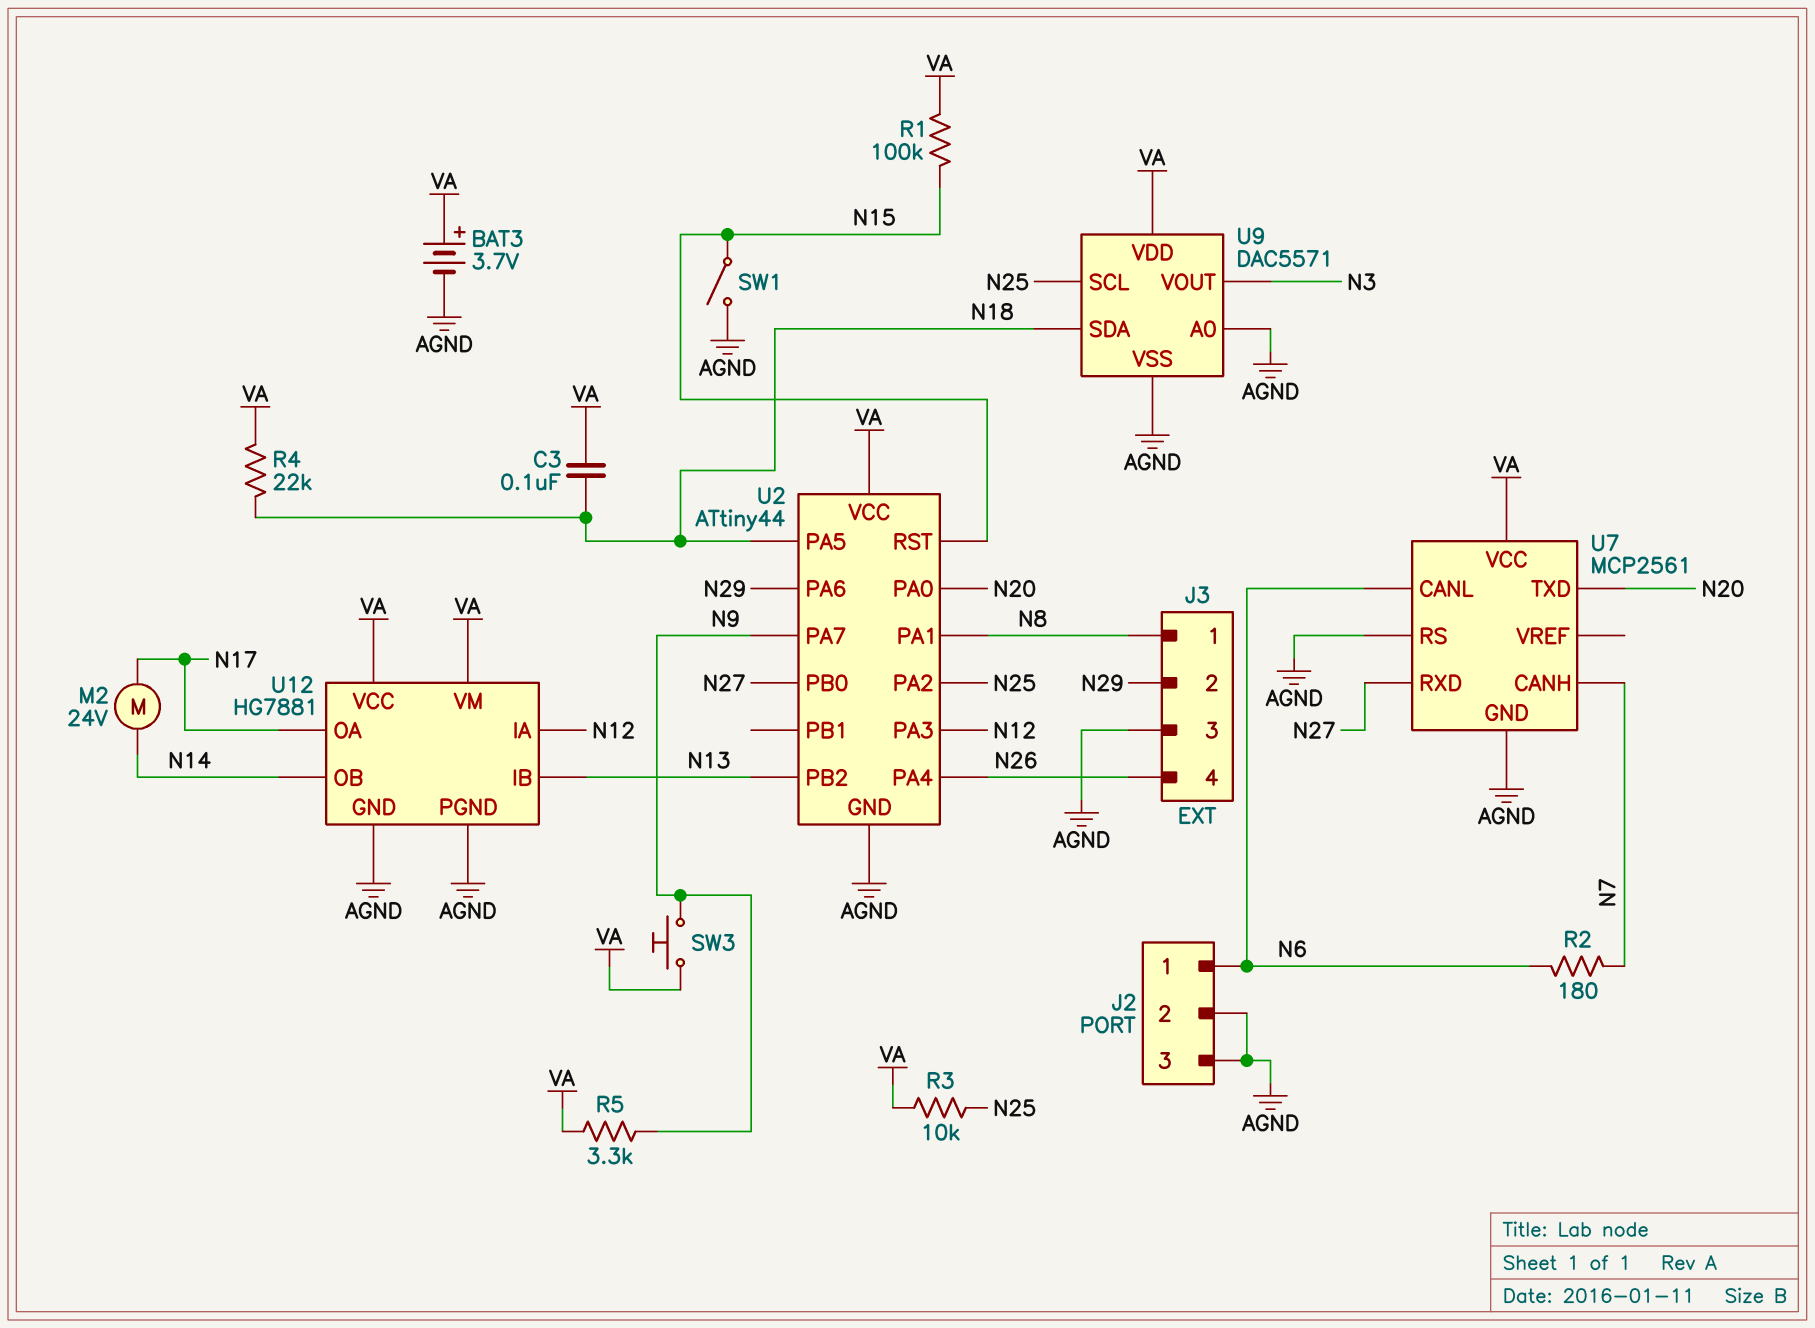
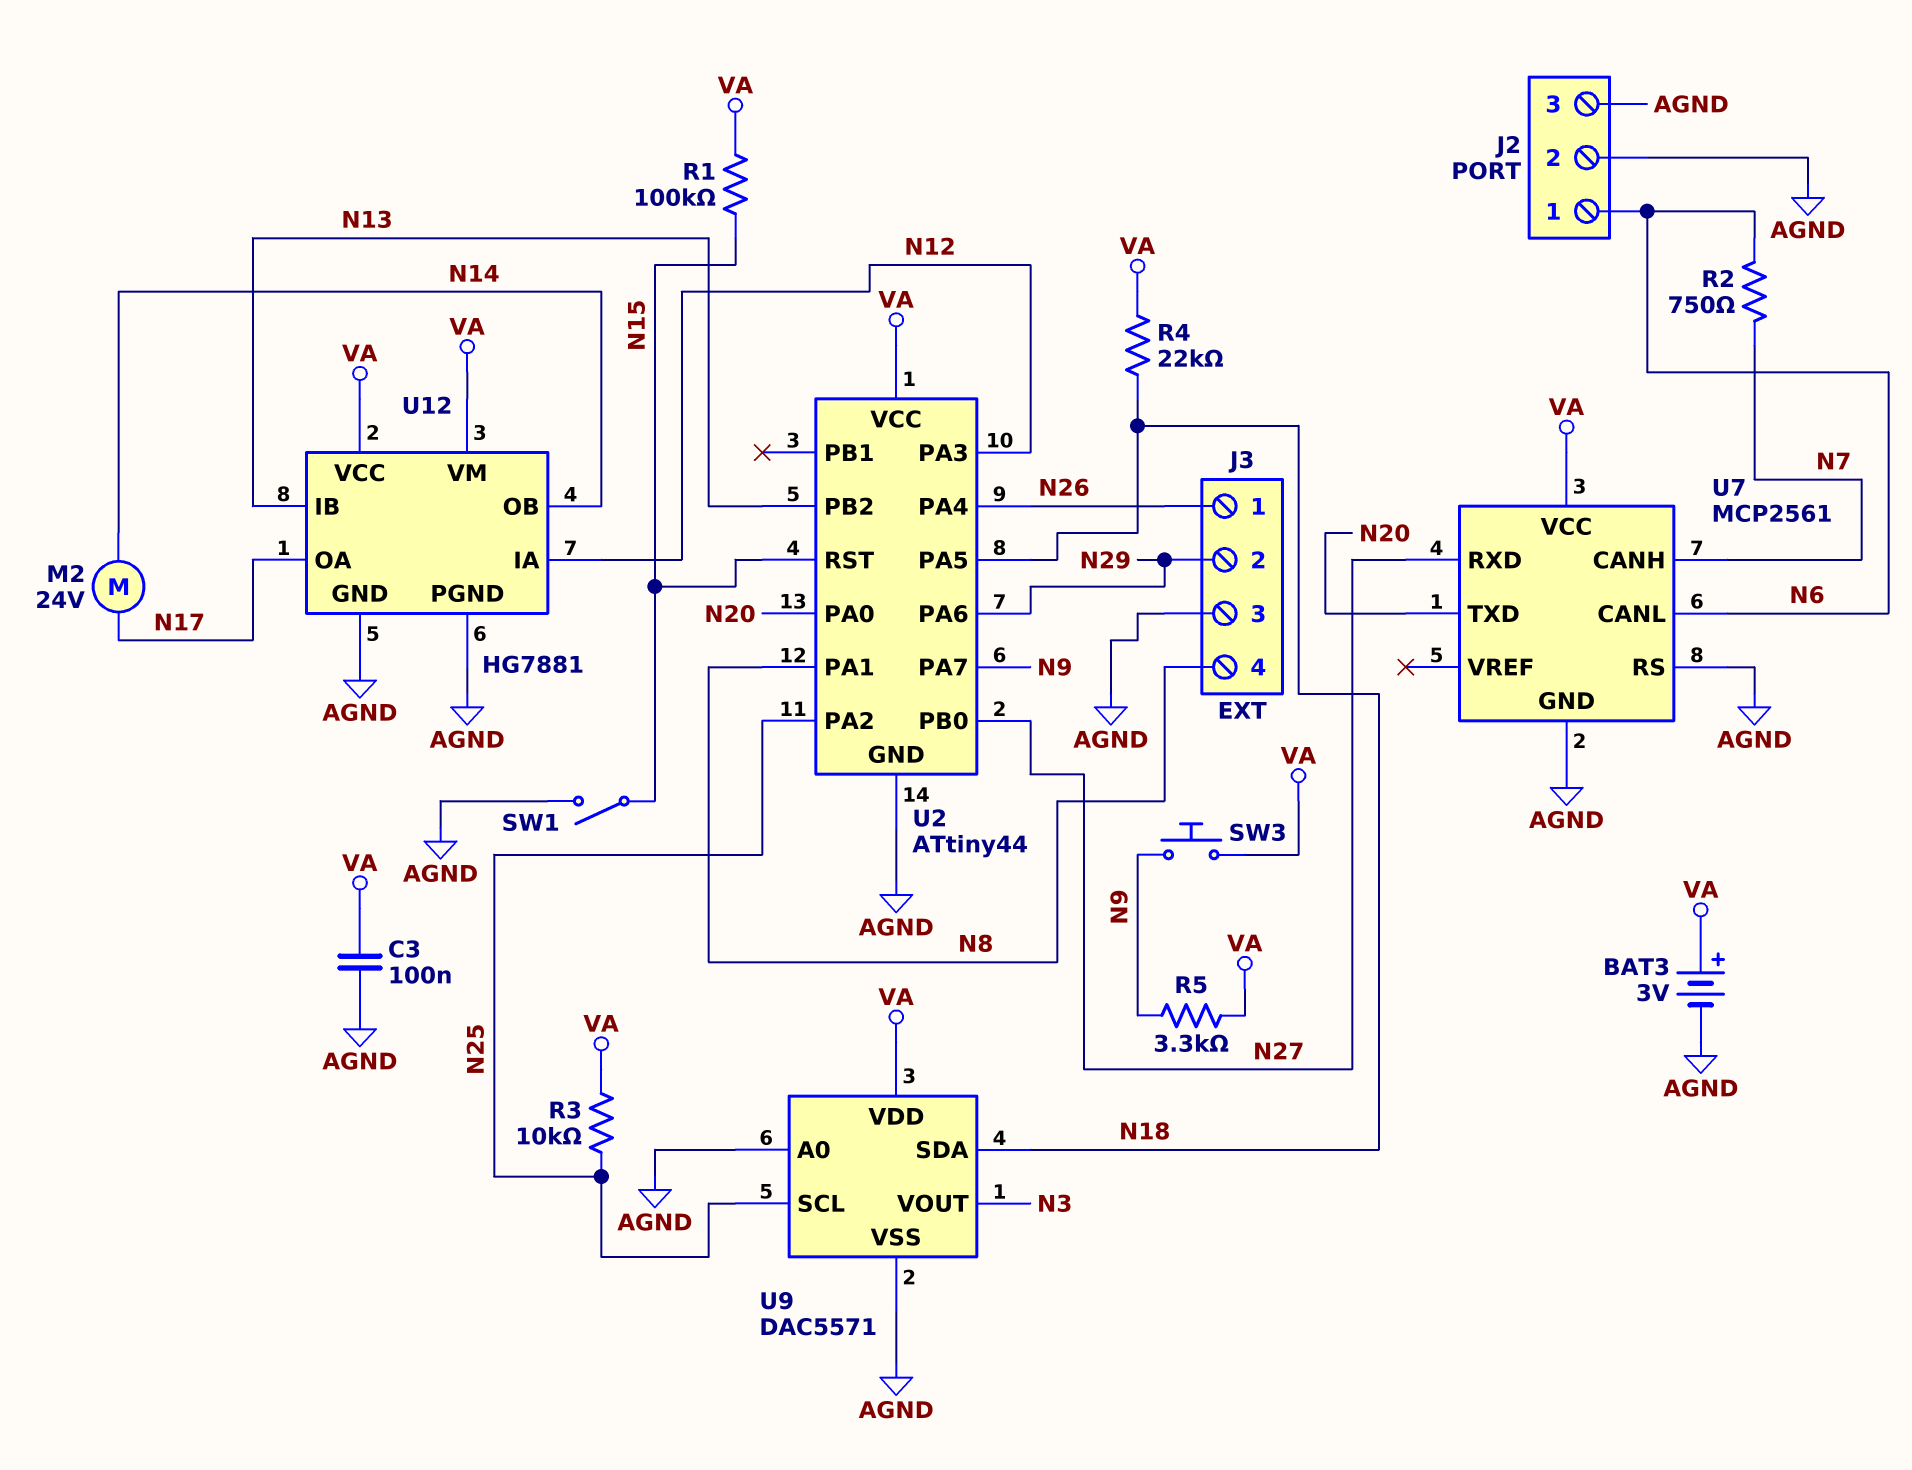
BAT3: 3.7V (plus VA, minus AGND) -> 3V (plus VA, minus AGND)
C3: 100nF (N18, VA) -> 100nF (AGND, VA)
J3 pin 1: N8 -> N26
J3 pin 4: N26 -> N8
R2: 180 (N6, N7) -> 750 (N6, N7)

